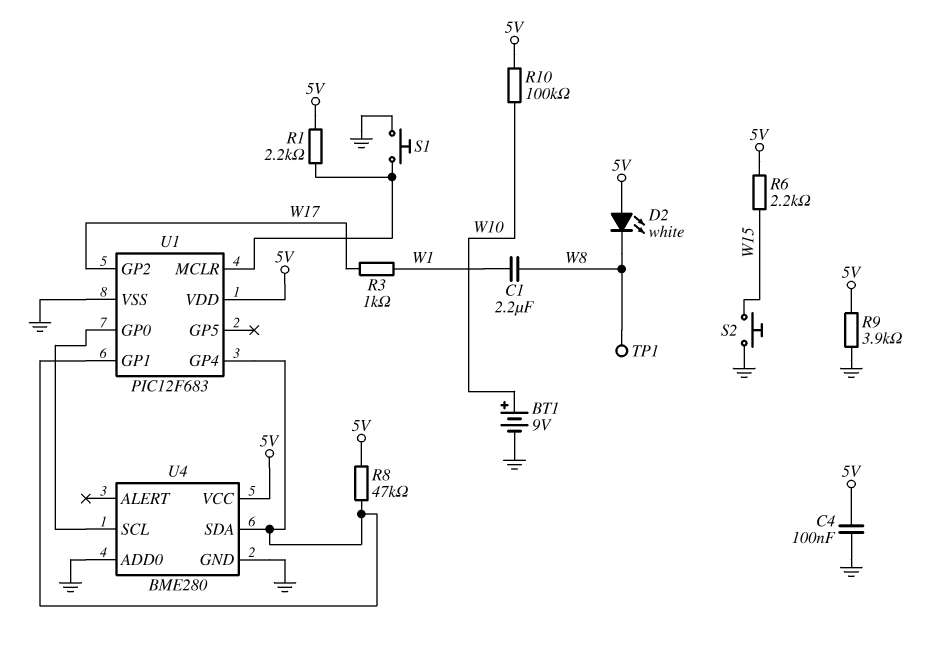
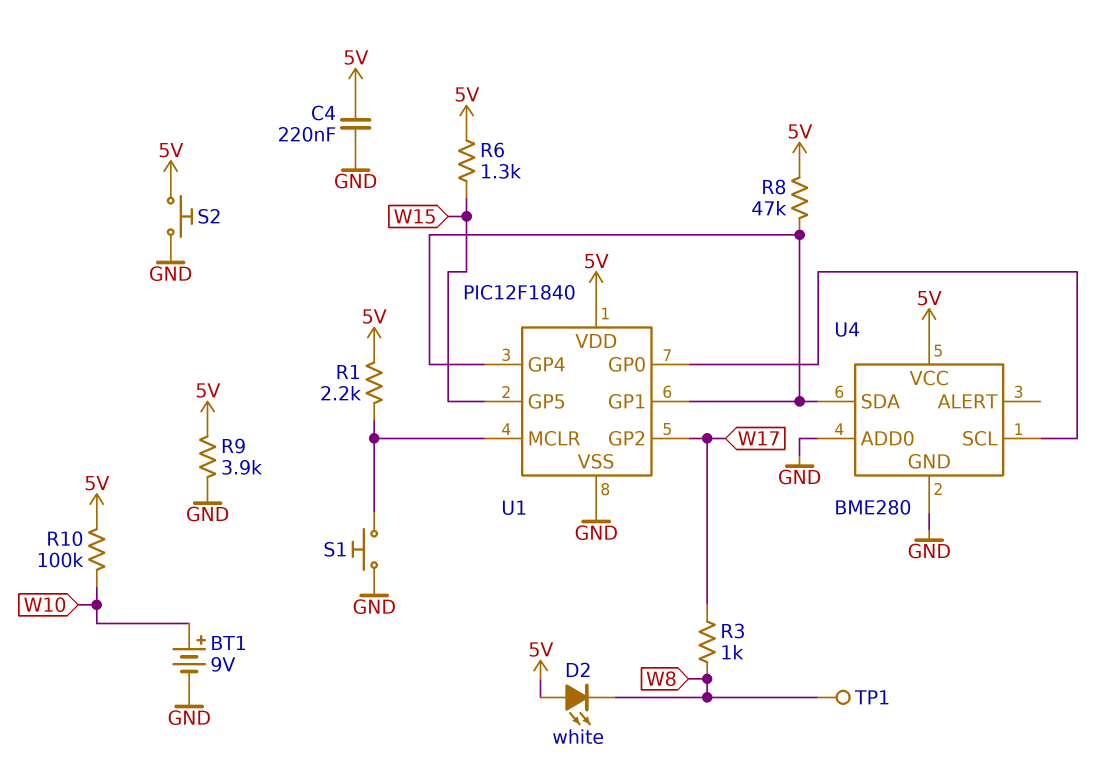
C1: 2.2uF (W1, W8) -> none
C4: 100nF (5V, GND) -> 220nF (5V, GND)
R3: 1k (W1, W17) -> 1k (W8, W17)
R6: 2.2k (5V, W15) -> 1.3k (5V, W15)
S2: button (GND, W15) -> button (5V, GND)
U1: PIC12F683 -> PIC12F1840
U1 pin GP5: none -> W15

